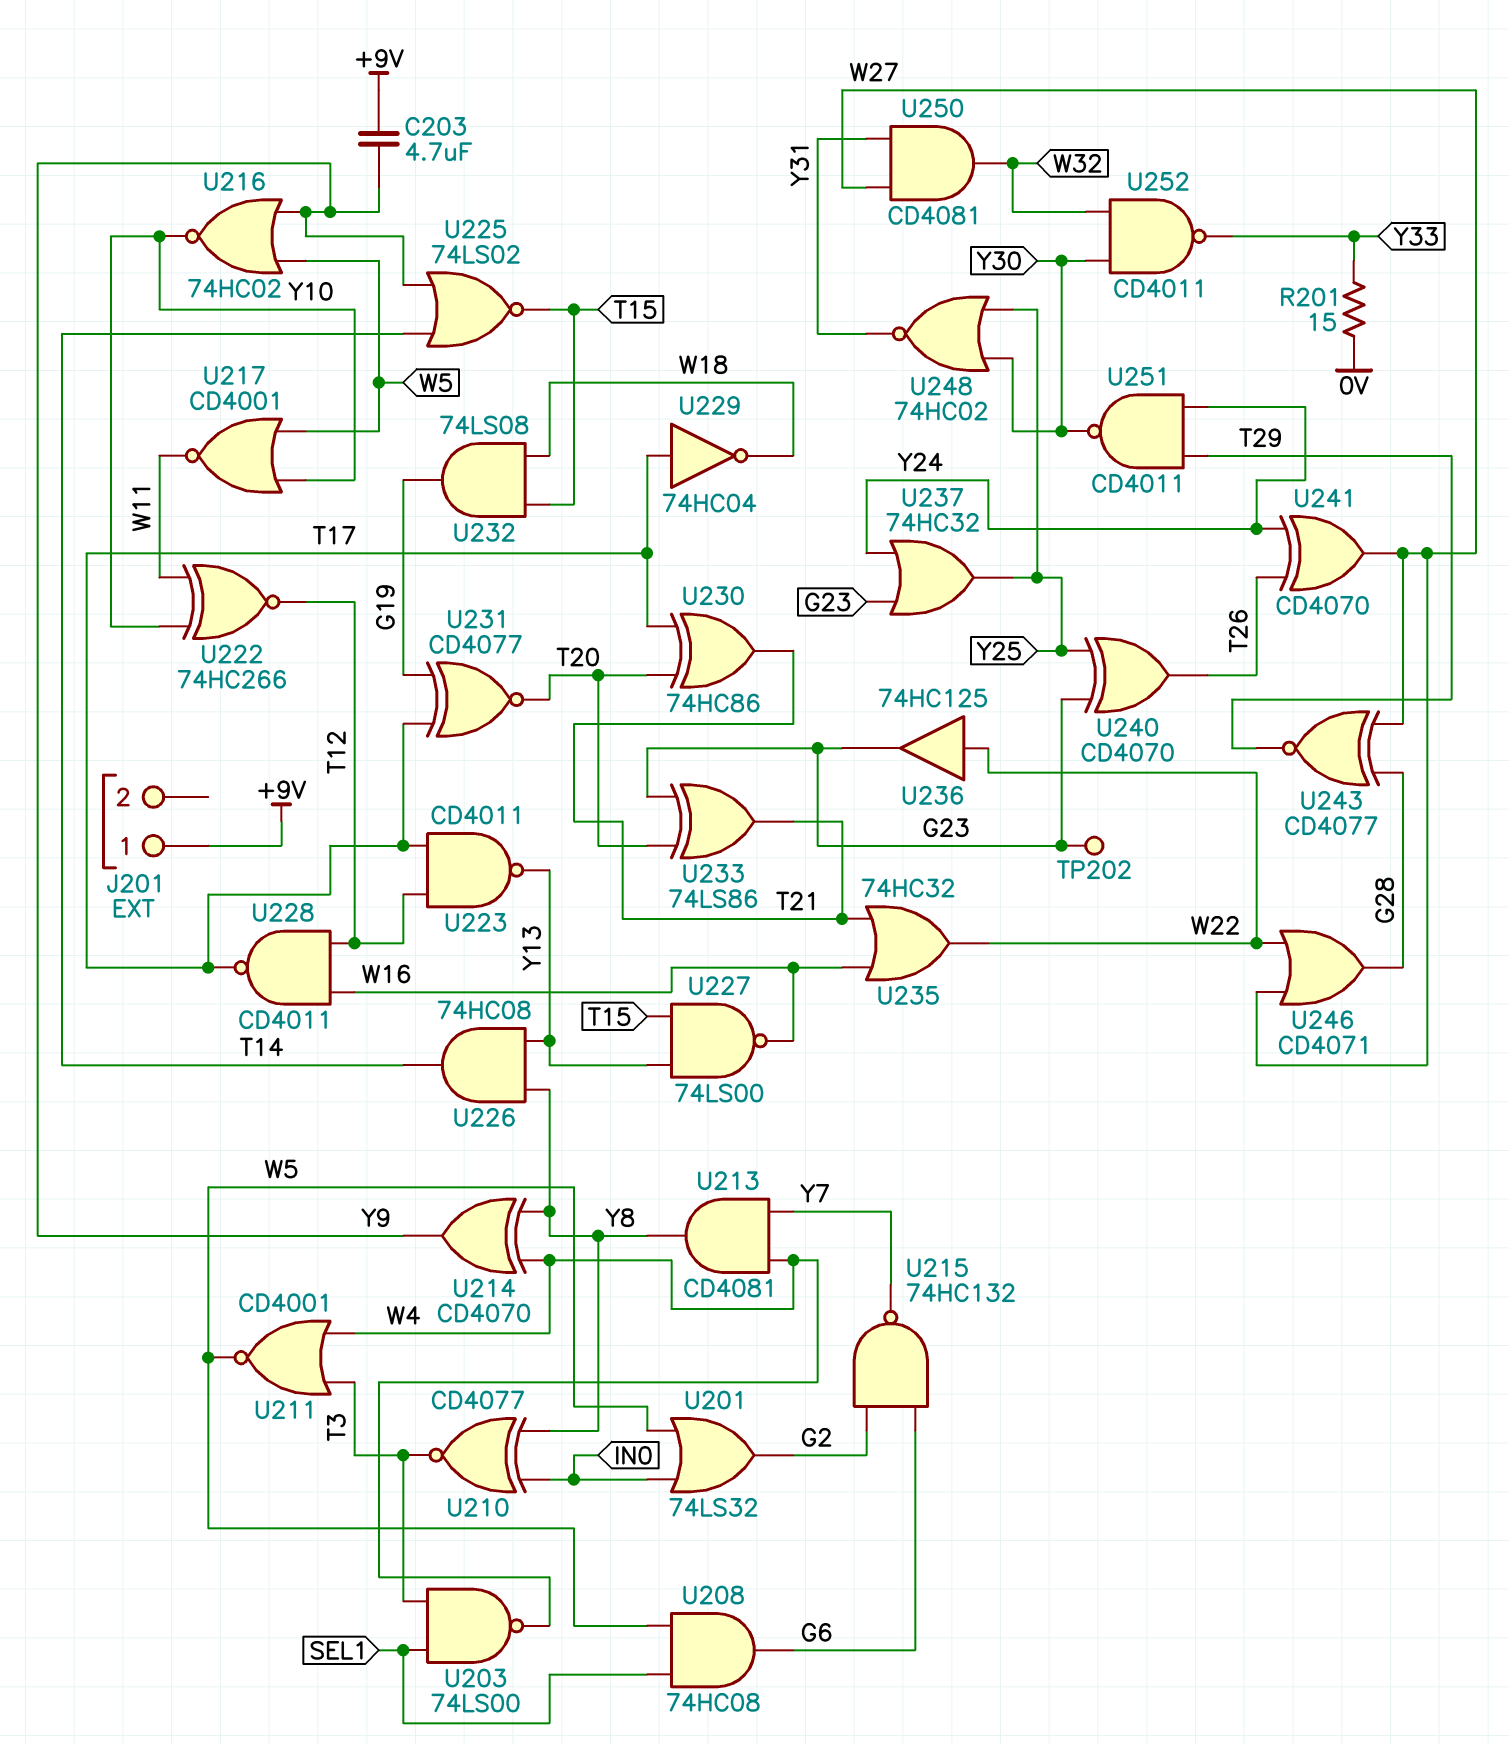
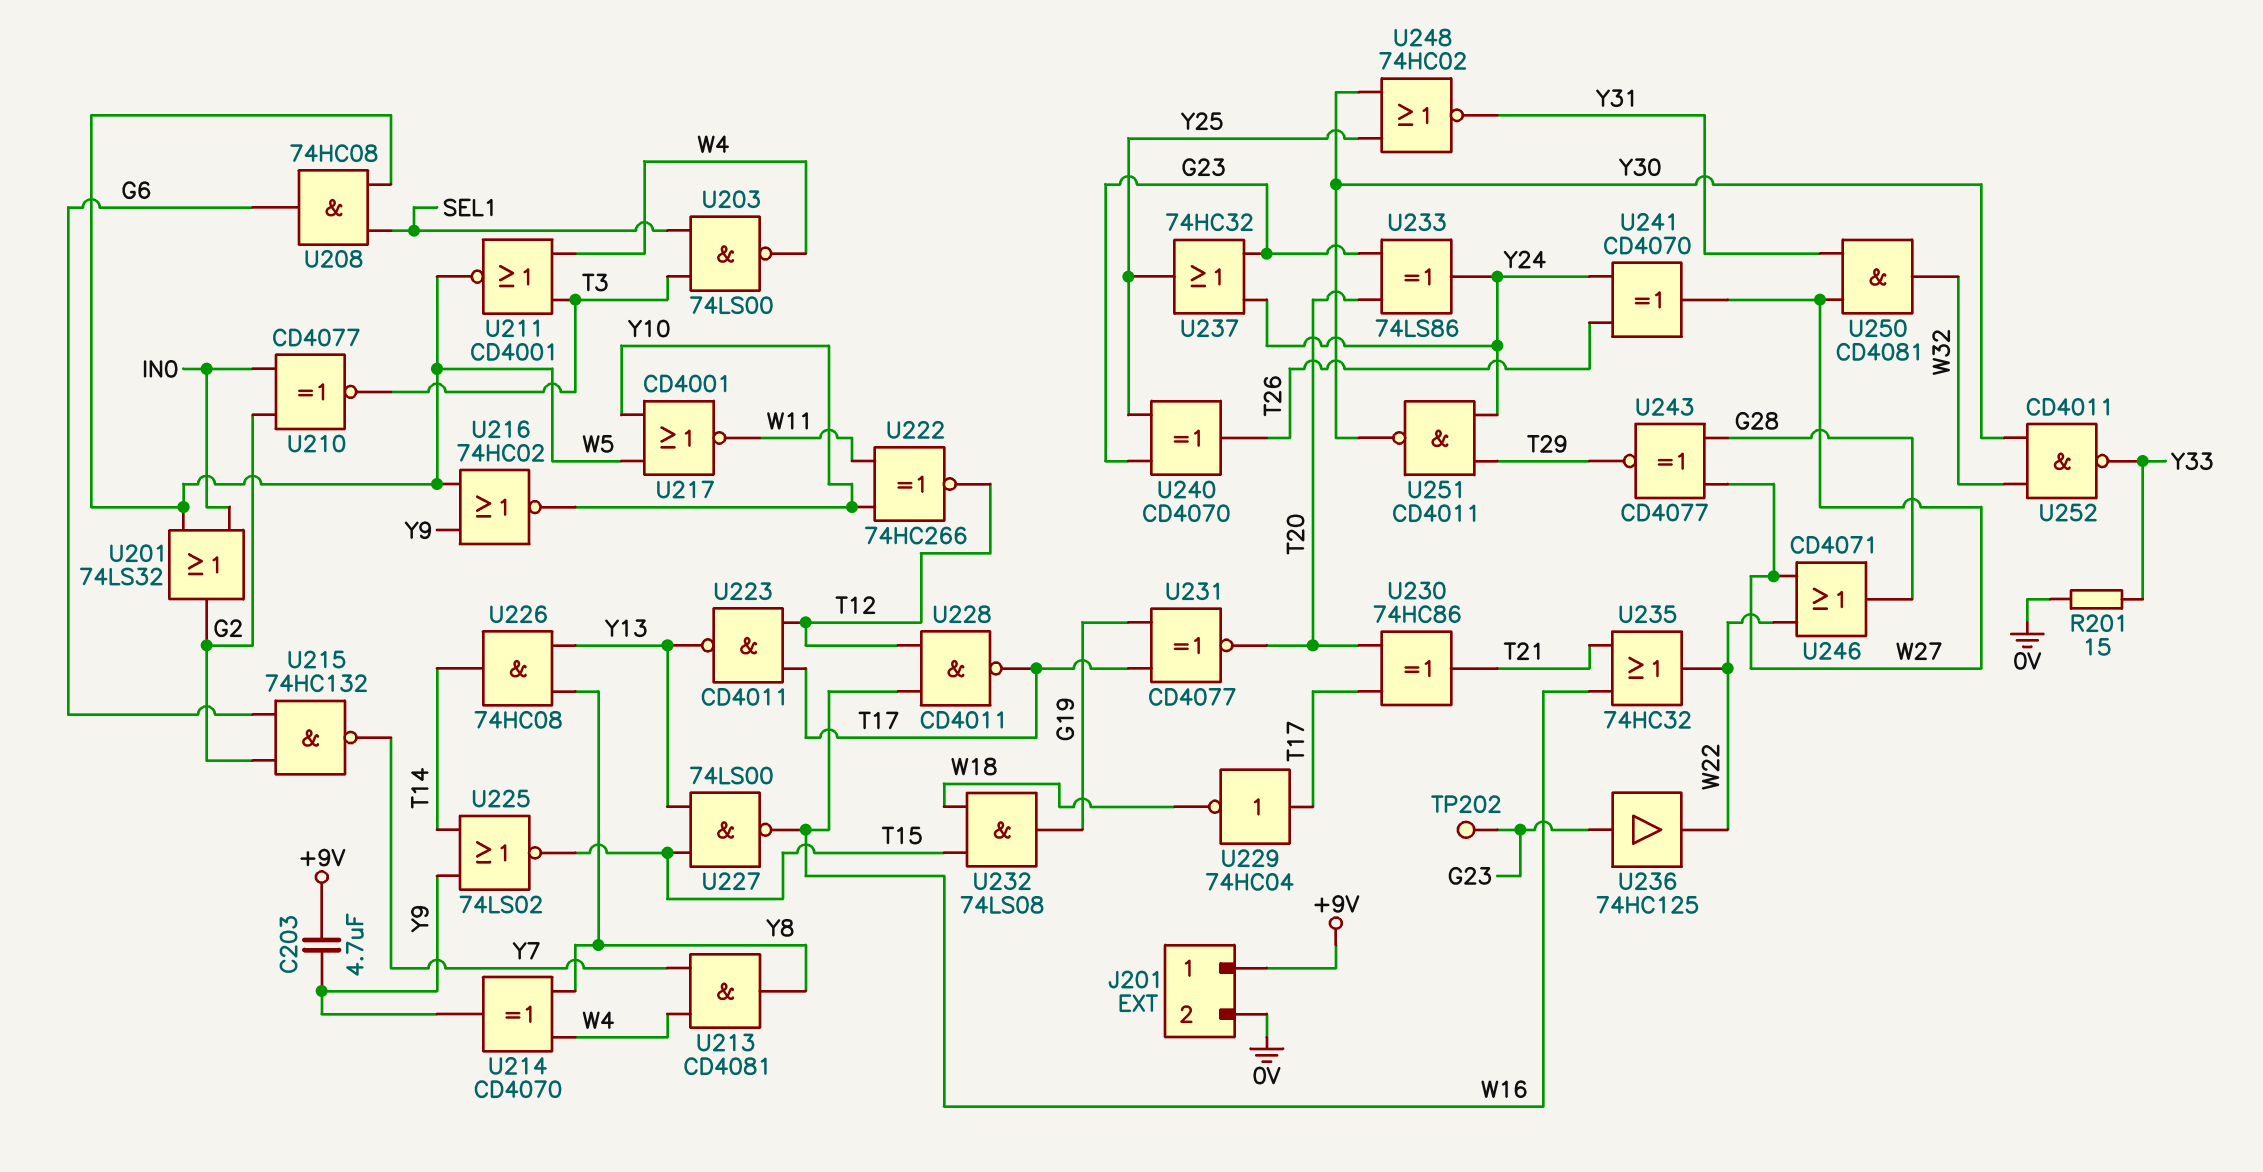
J201 pin 2: none -> 0V
U210: XNOR CD4077 (in IN0, in Y8, out T3) -> XNOR CD4077 (in G2, in IN0, out T3)
U233: XOR 74LS86 (in G23, in T20, out T21) -> XOR 74LS86 (in G23, in T20, out Y24)
U236: buffer 74HC125 (in W22, out G23) -> buffer 74HC125 (in G23, out W22)

